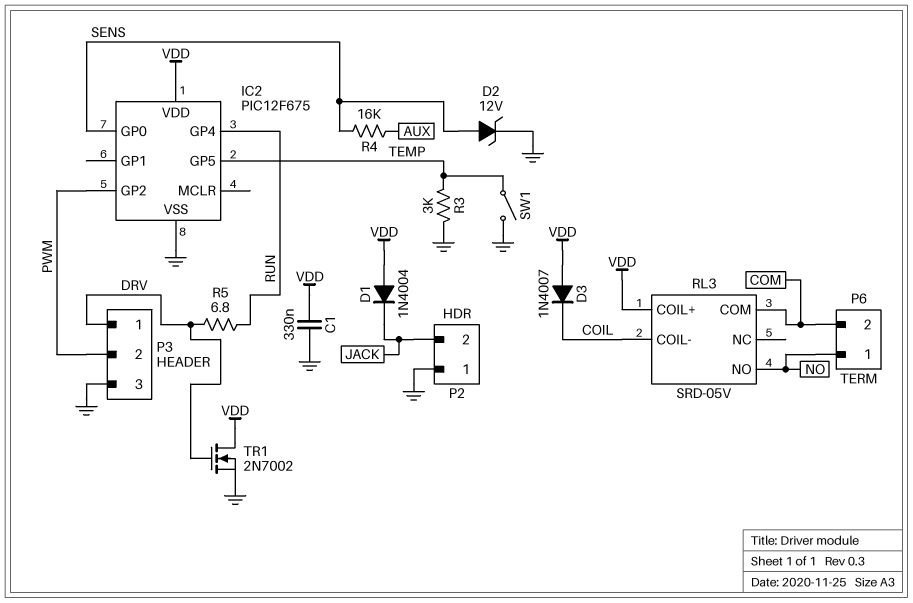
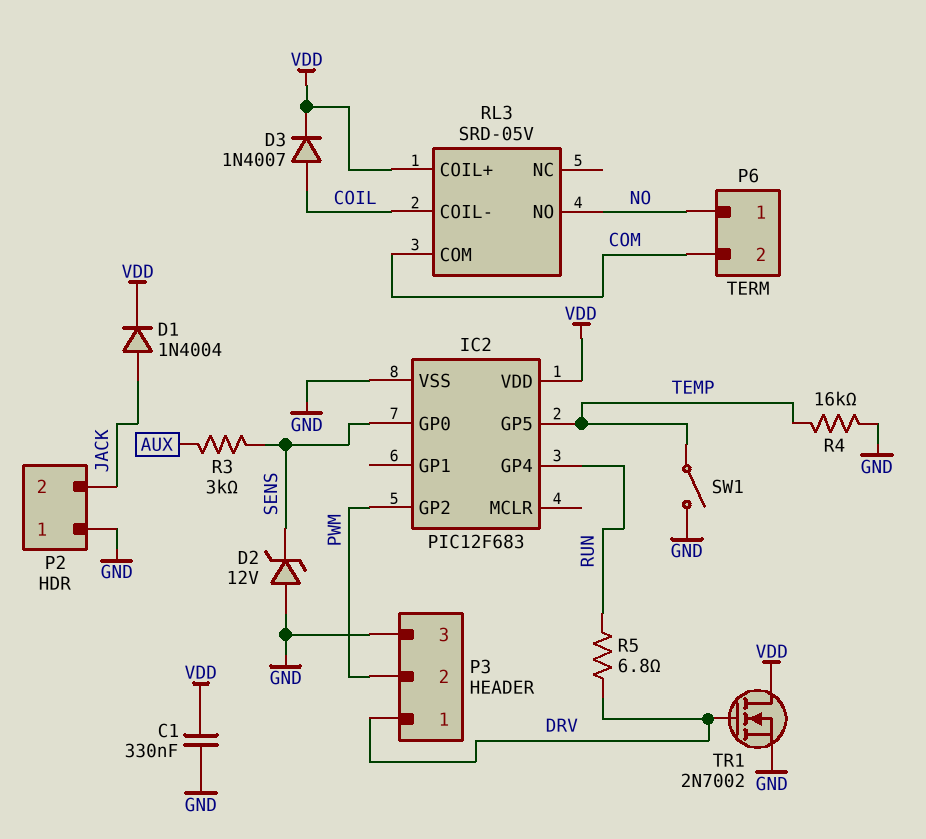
D1: diode 1N4004 (A VDD, K JACK) -> diode 1N4004 (A JACK, K VDD)
D2: zener 12V (A SENS, K GND) -> zener 12V (A GND, K SENS)
D3: diode 1N4007 (A VDD, K COIL) -> diode 1N4007 (A COIL, K VDD)
IC2: PIC12F675 -> PIC12F683
R3: 3k (GND, TEMP) -> 3k (AUX, SENS)
R4: 16k (AUX, SENS) -> 16k (GND, TEMP)

